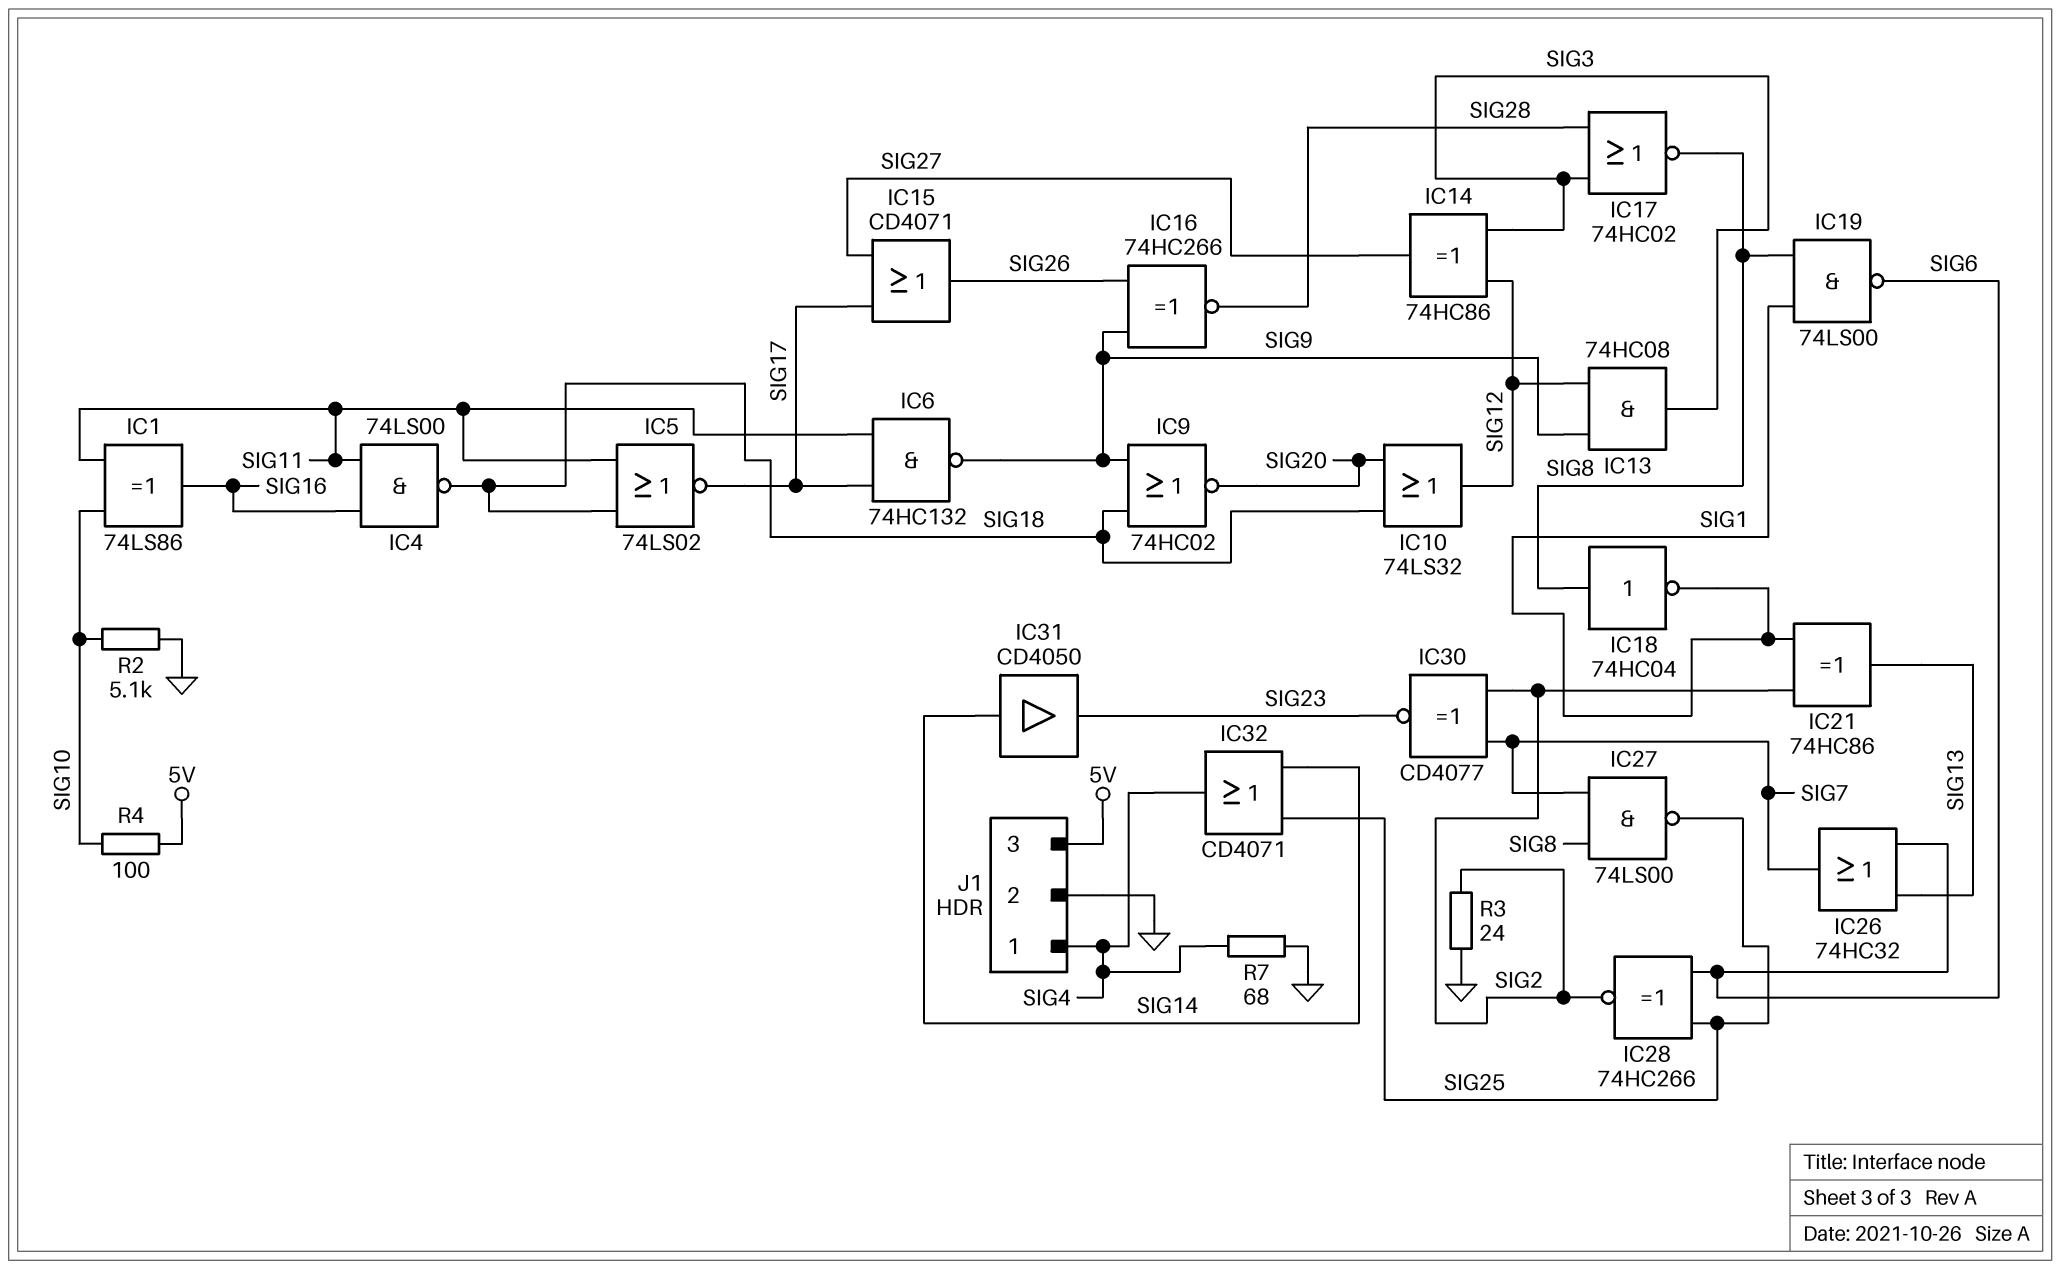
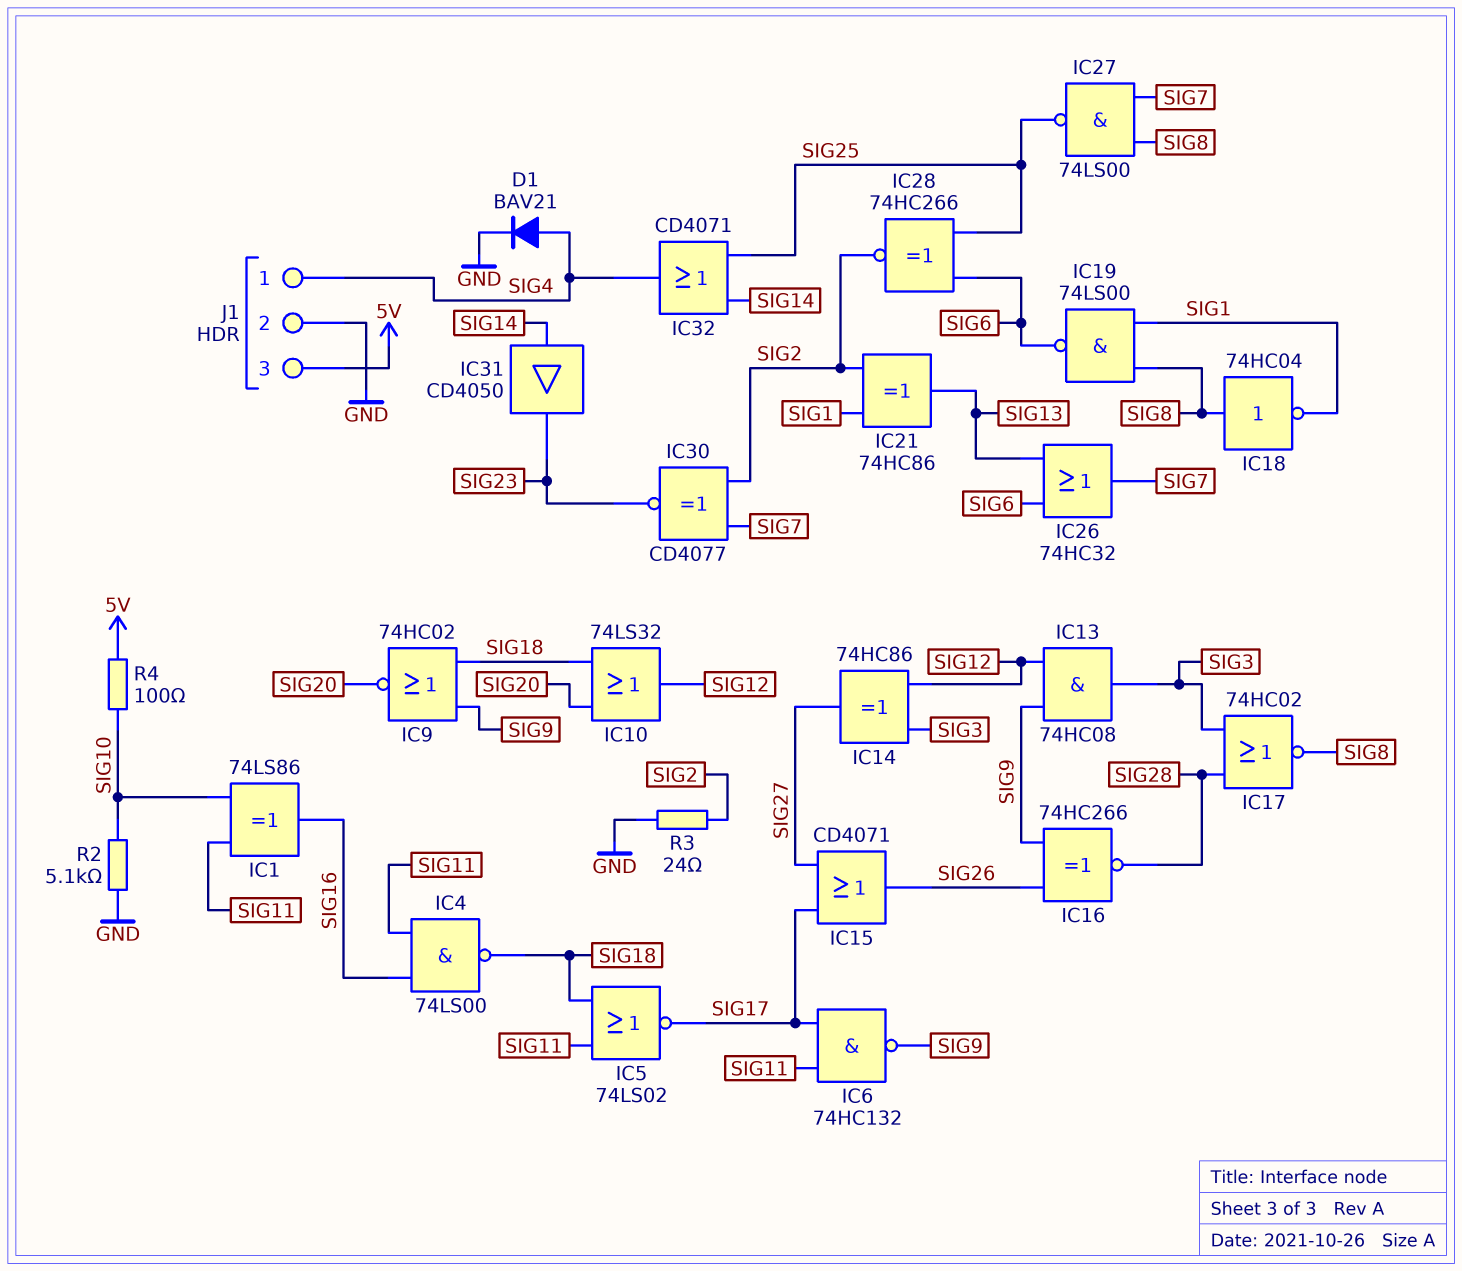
D1: none -> diode BAV21 (A SIG4, K GND)
R7: 68 (GND, SIG4) -> none

